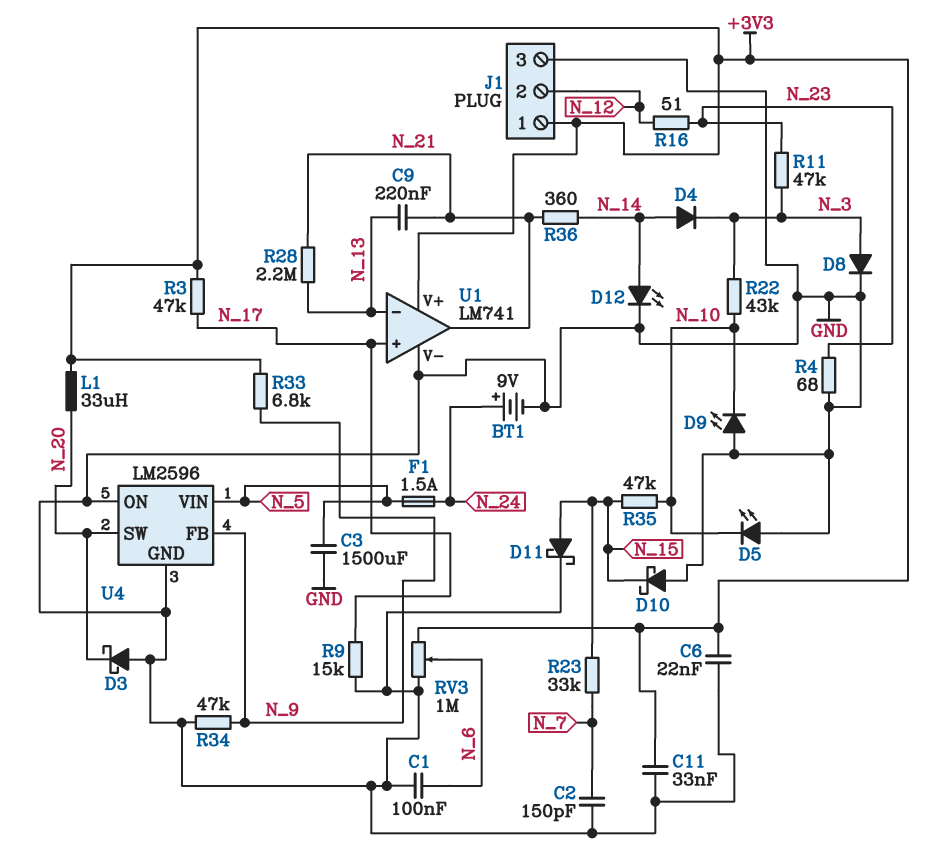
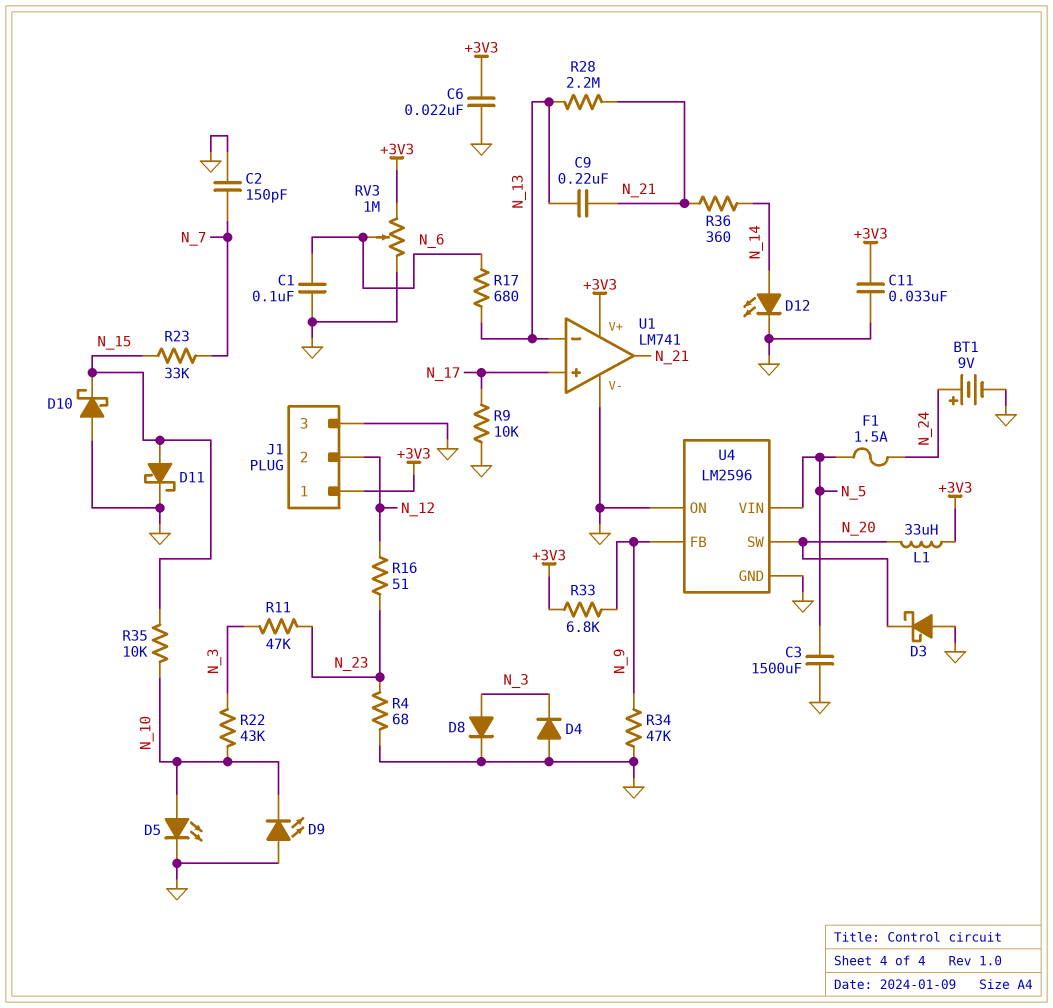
D4: diode (A N_14, K N_3) -> diode (A GND, K N_3)
D5: LED (A GND, K N_10) -> LED (A N_10, K GND)
R3: 47k (+3V3, N_17) -> none
R9: 15k (GND, N_17) -> 10k (GND, N_17)
R17: none -> 680 (N_6, N_13)
R35: 47k (N_10, N_15) -> 10k (N_10, N_15)

